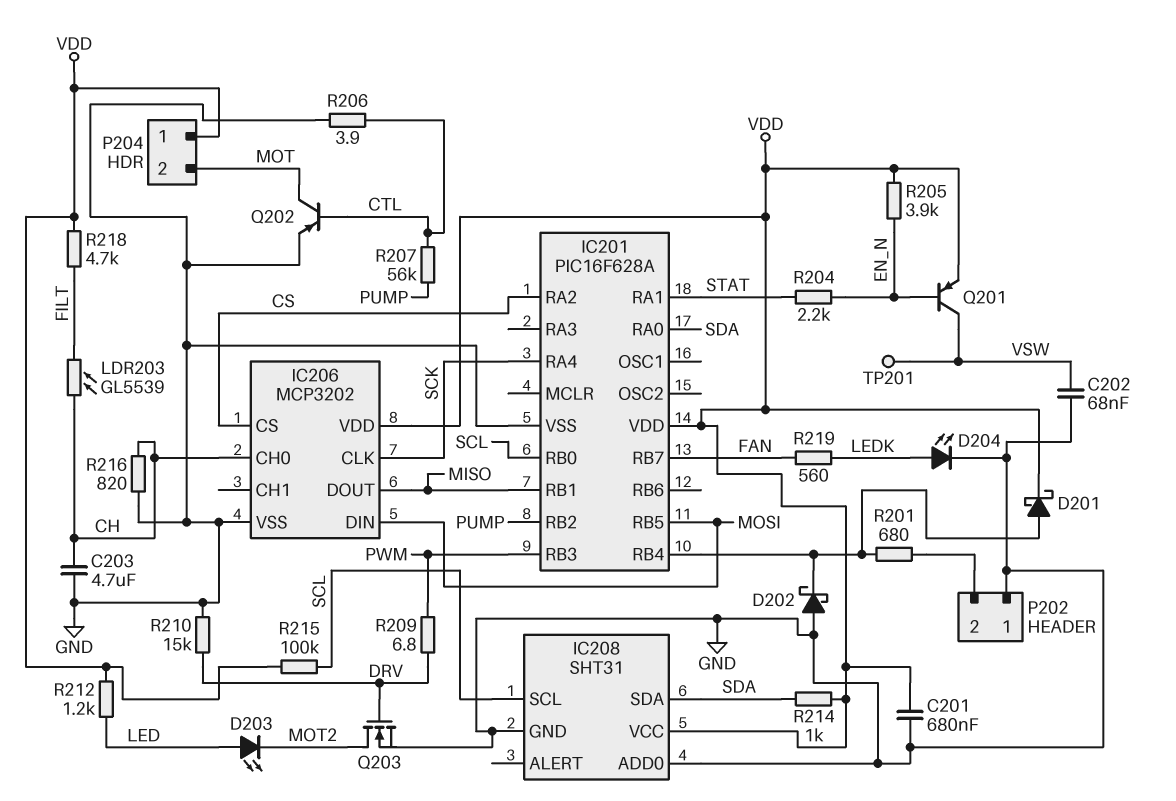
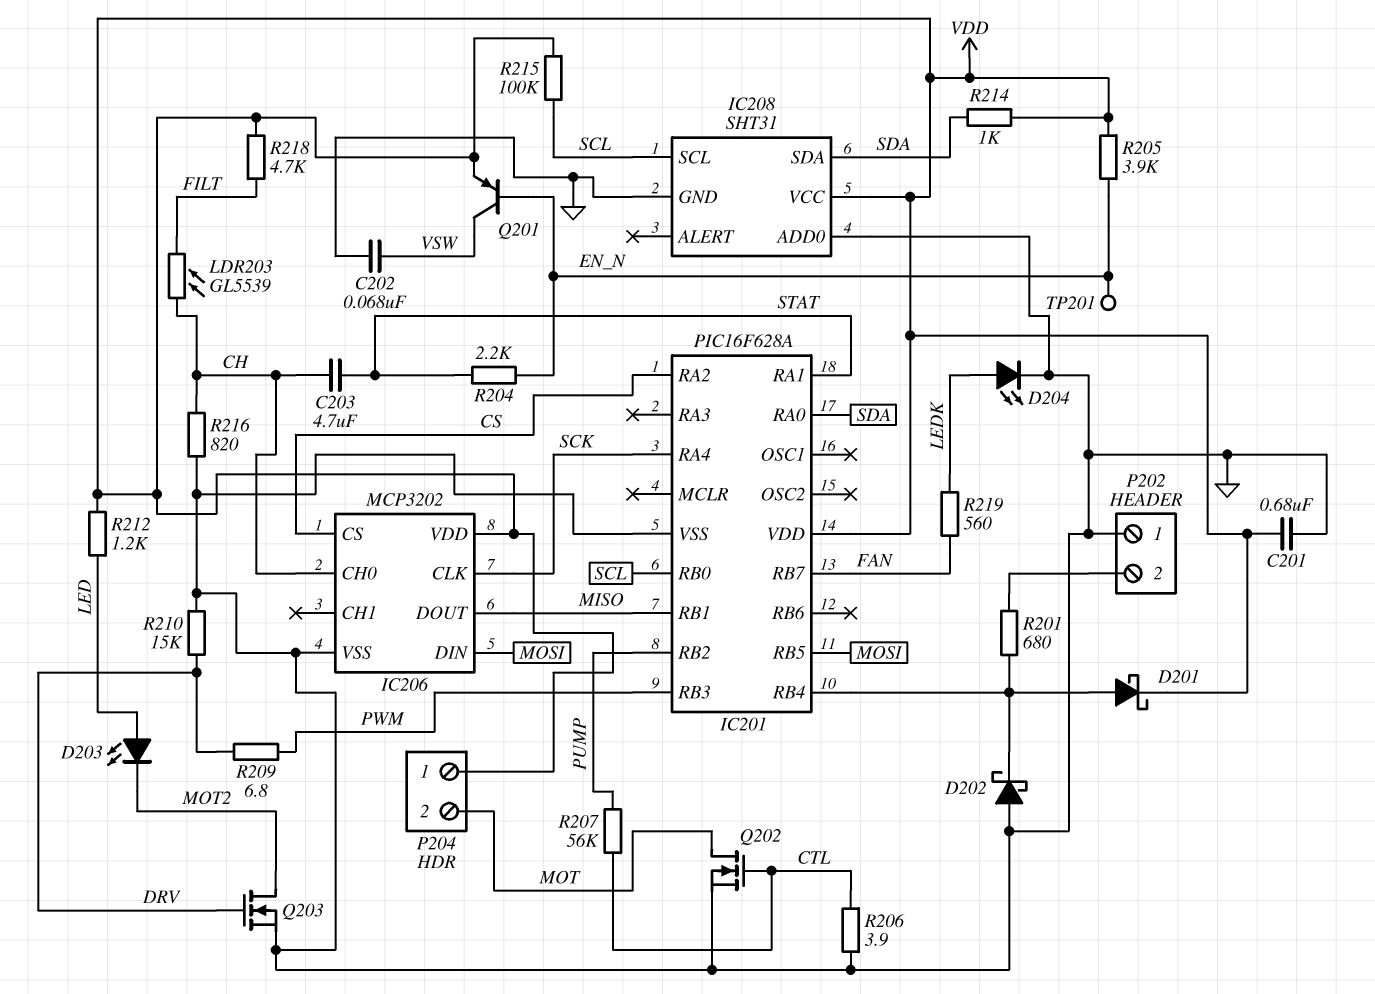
C203: 4.7uF (CH, GND) -> 4.7uF (CH, STAT)
Q202: PNP (B CTL, C MOT, E GND) -> NMOS (G CTL, D MOT, S GND)
TP201: test point (VSW) -> test point (EN_N)

